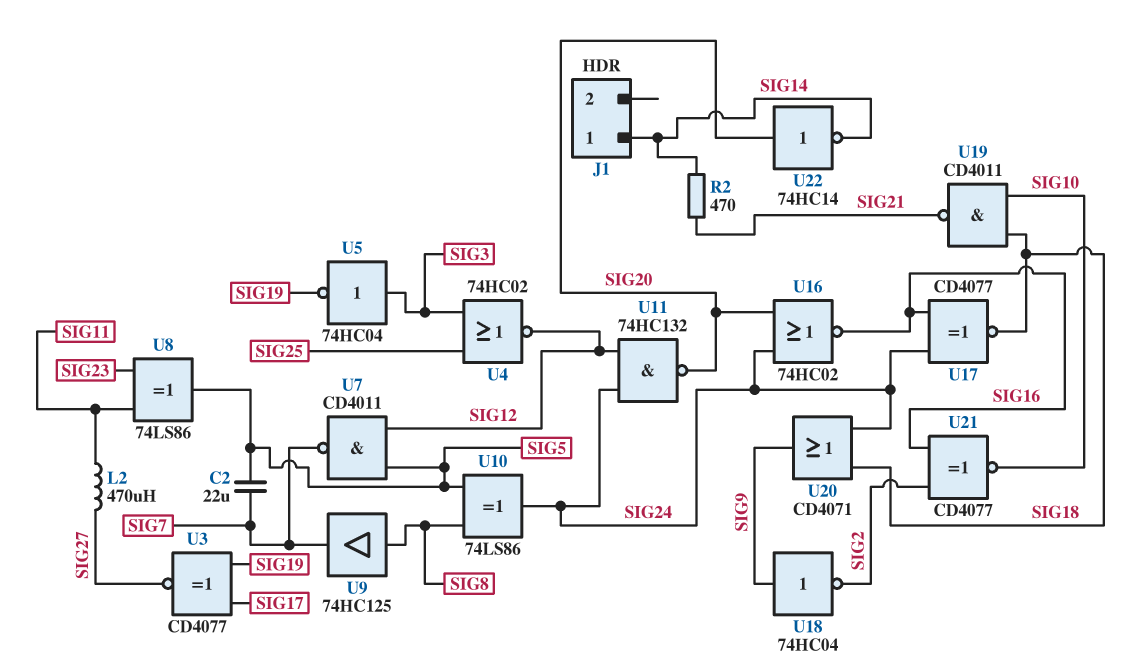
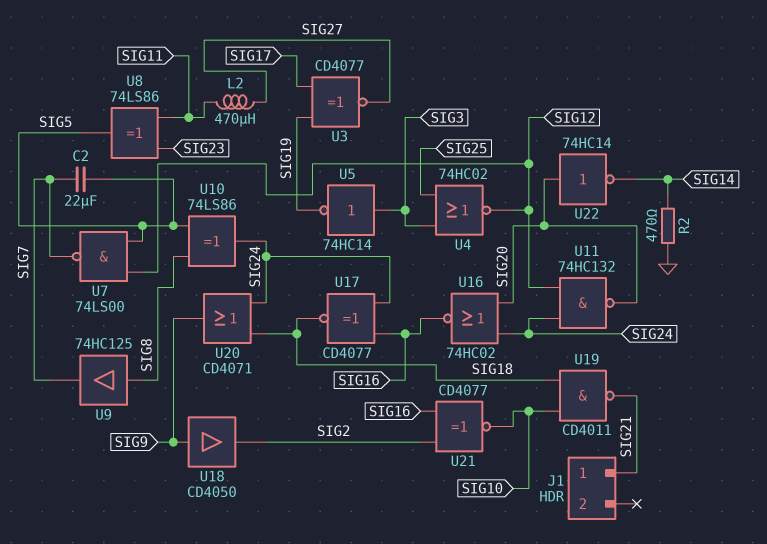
J1 pin 1: SIG14 -> SIG21
R2: 470 (SIG14, SIG21) -> 470 (GND, SIG14)
U5: NOT 74HC04 (in SIG3, out SIG19) -> NOT 74HC14 (in SIG3, out SIG19)
U7: NAND CD4011 (in SIG5, in SIG12, out SIG7) -> NAND 74LS00 (in SIG5, in SIG12, out SIG7)
U18: NOT 74HC04 (in SIG9, out SIG2) -> buffer CD4050 (in SIG9, out SIG2)

